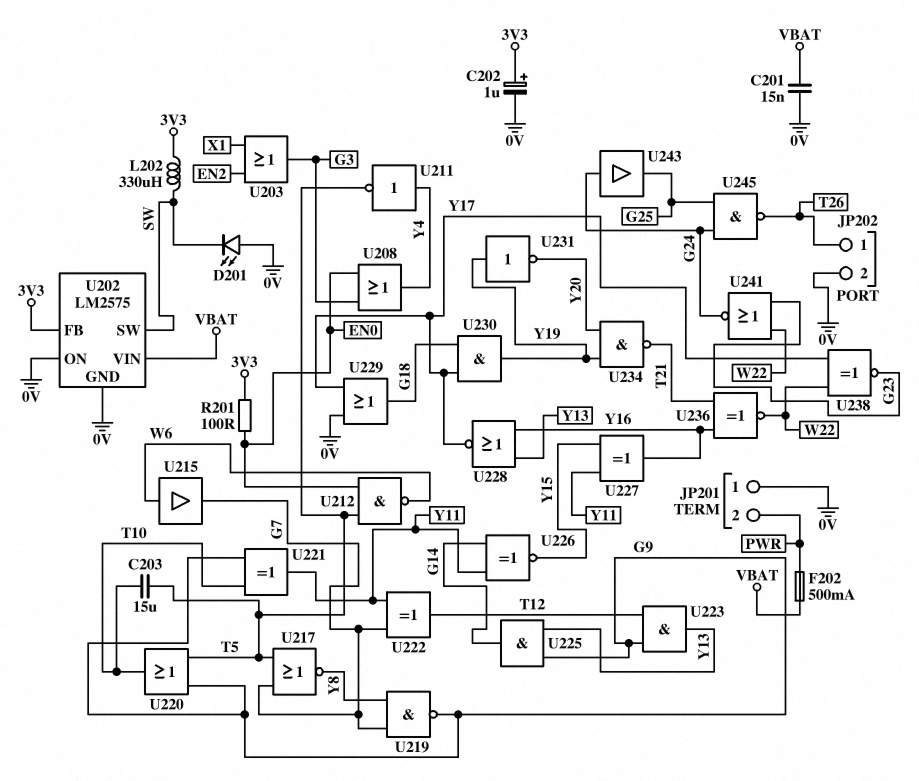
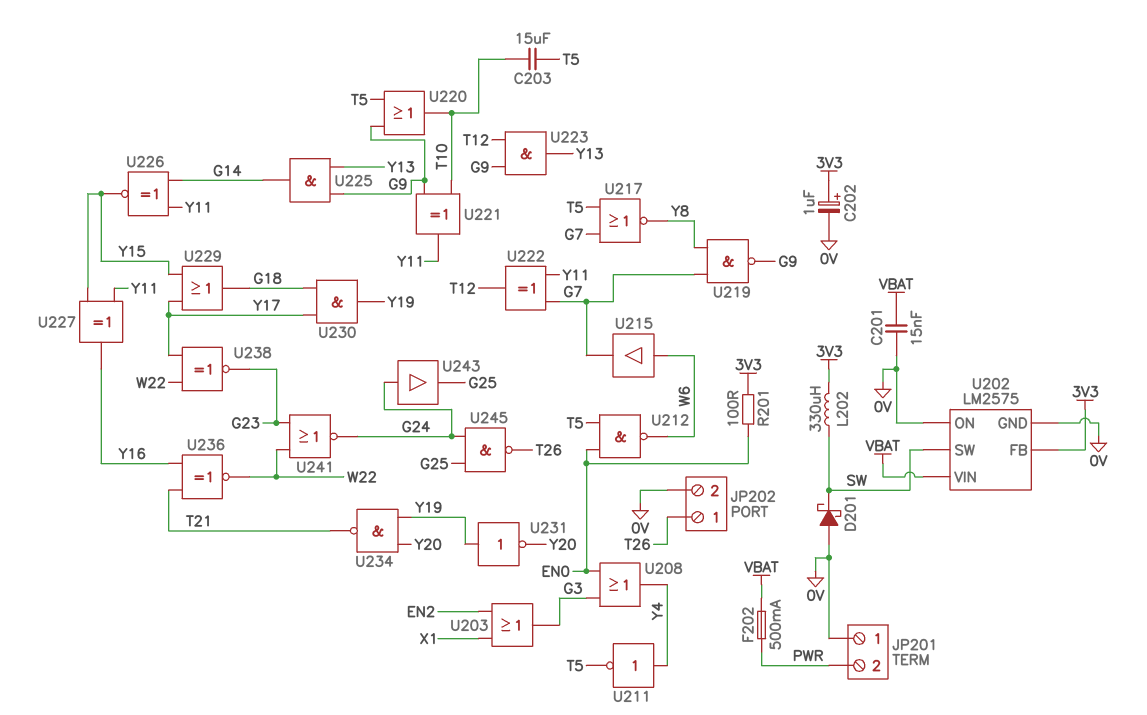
D201: LED (A 0V, K SW) -> schottky (A 0V, K SW)
U228: NOR (in Y13, in Y16, out Y17) -> none
U229: OR (in 0V, in Y17, out G18) -> OR (in Y15, in Y17, out G18)

